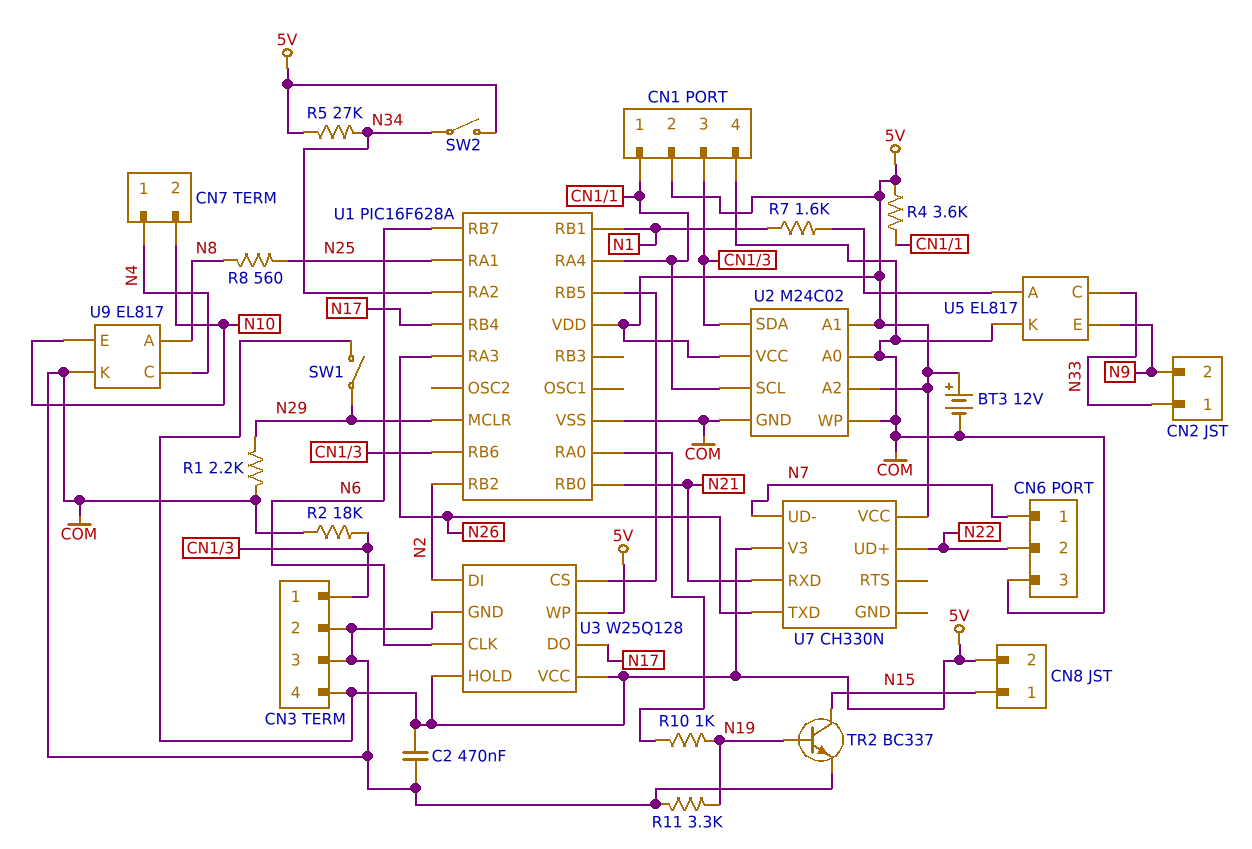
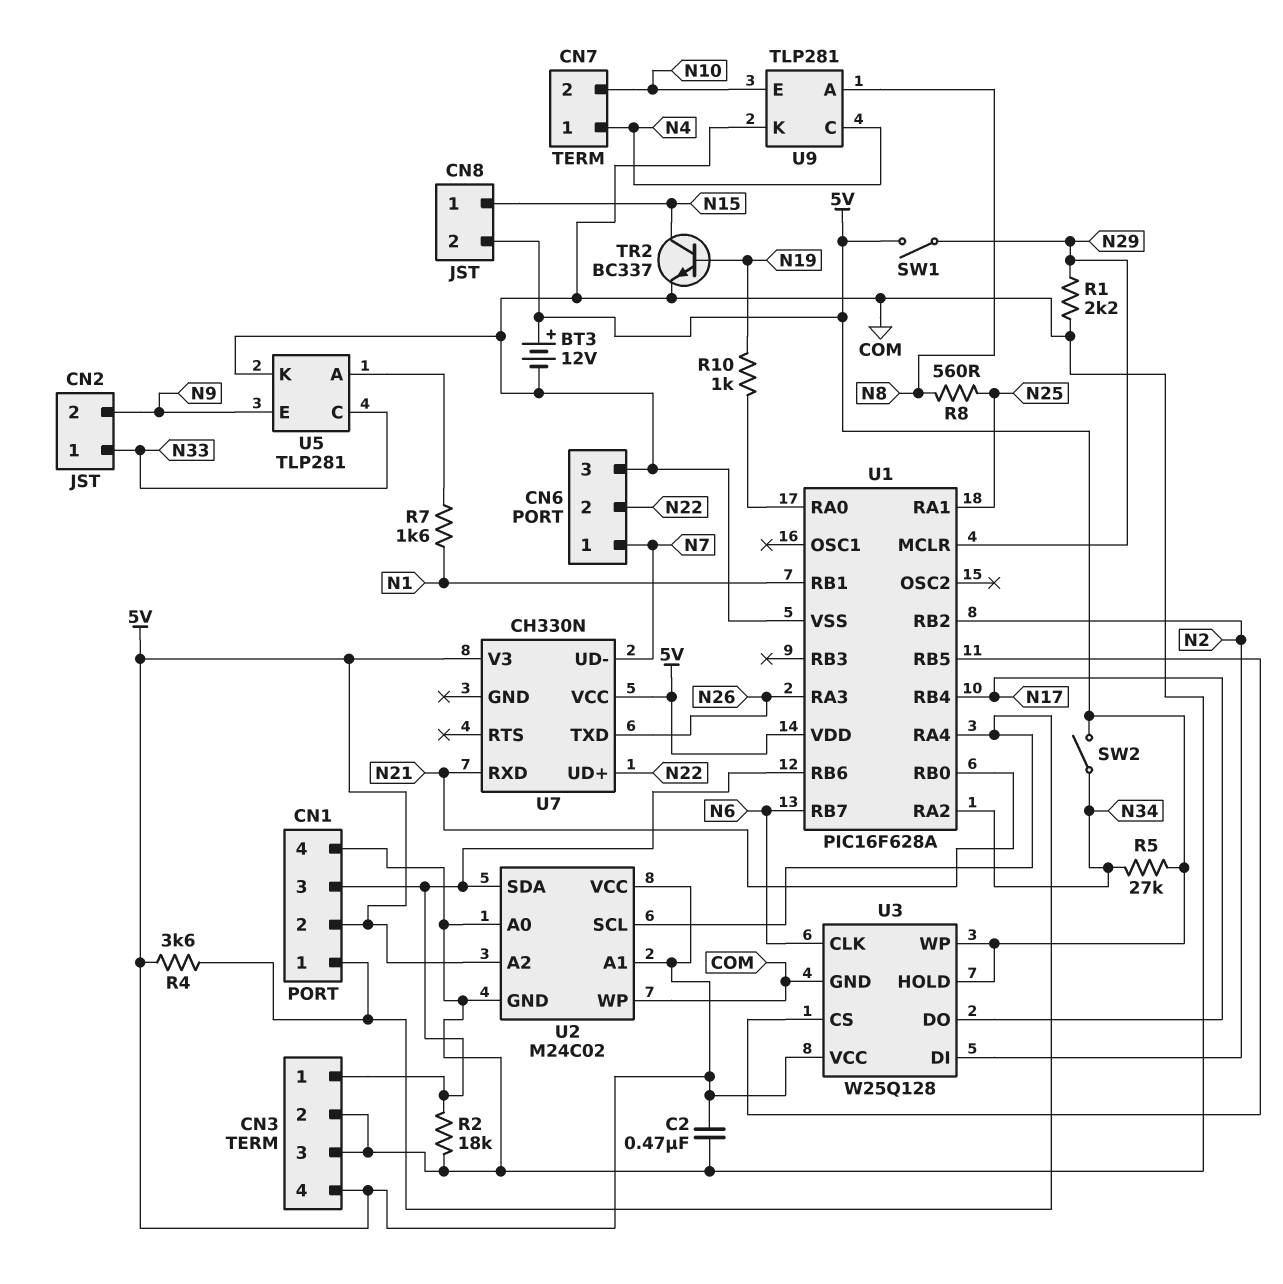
R11: 3.3k (COM, N19) -> none
U5: EL817 -> TLP281
U9: EL817 -> TLP281

